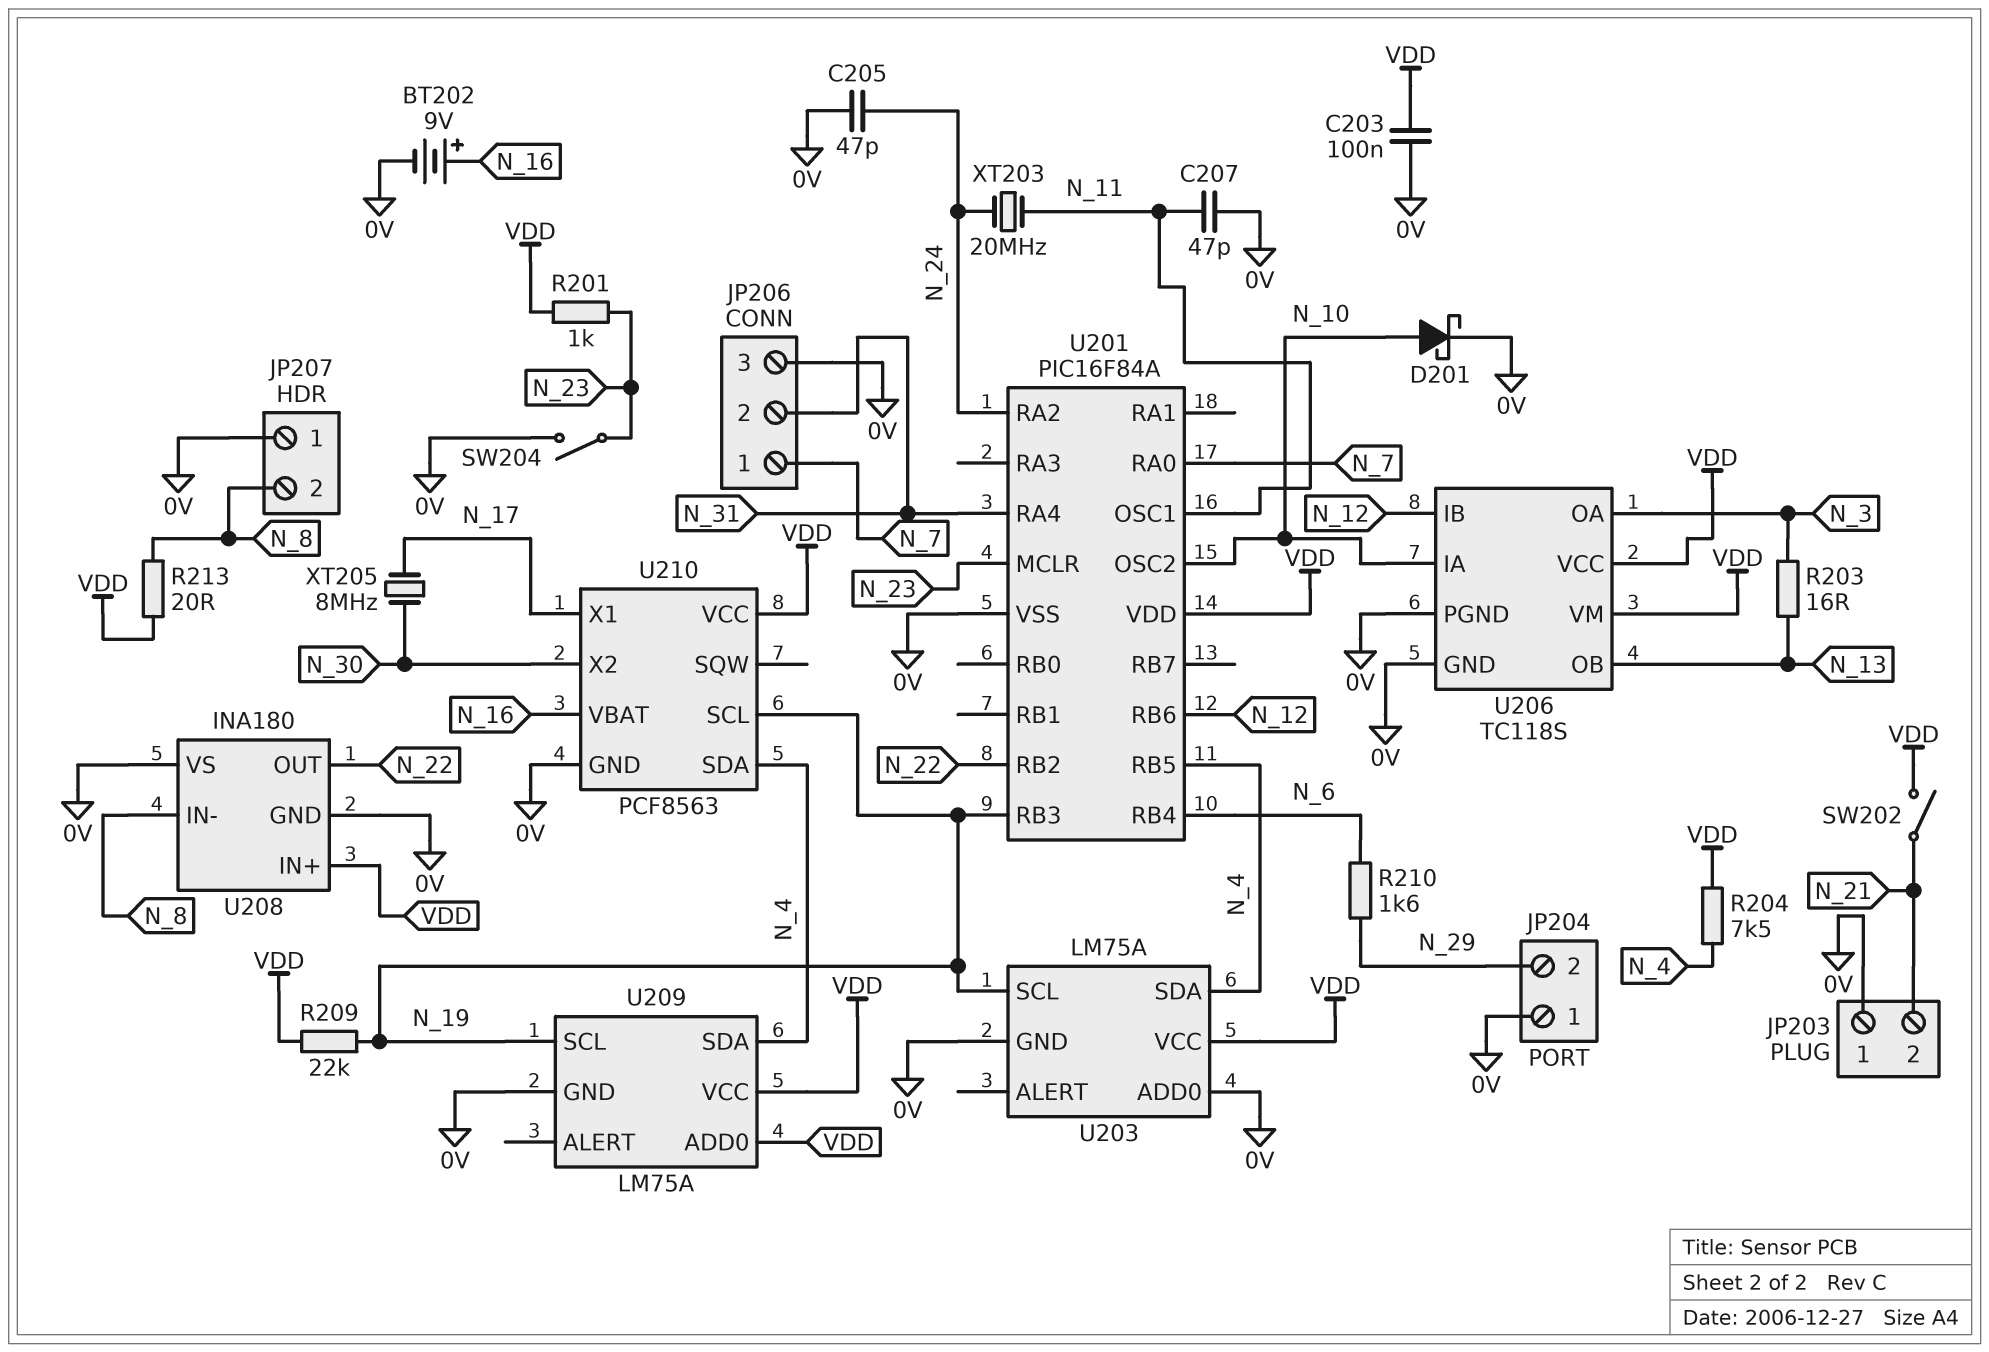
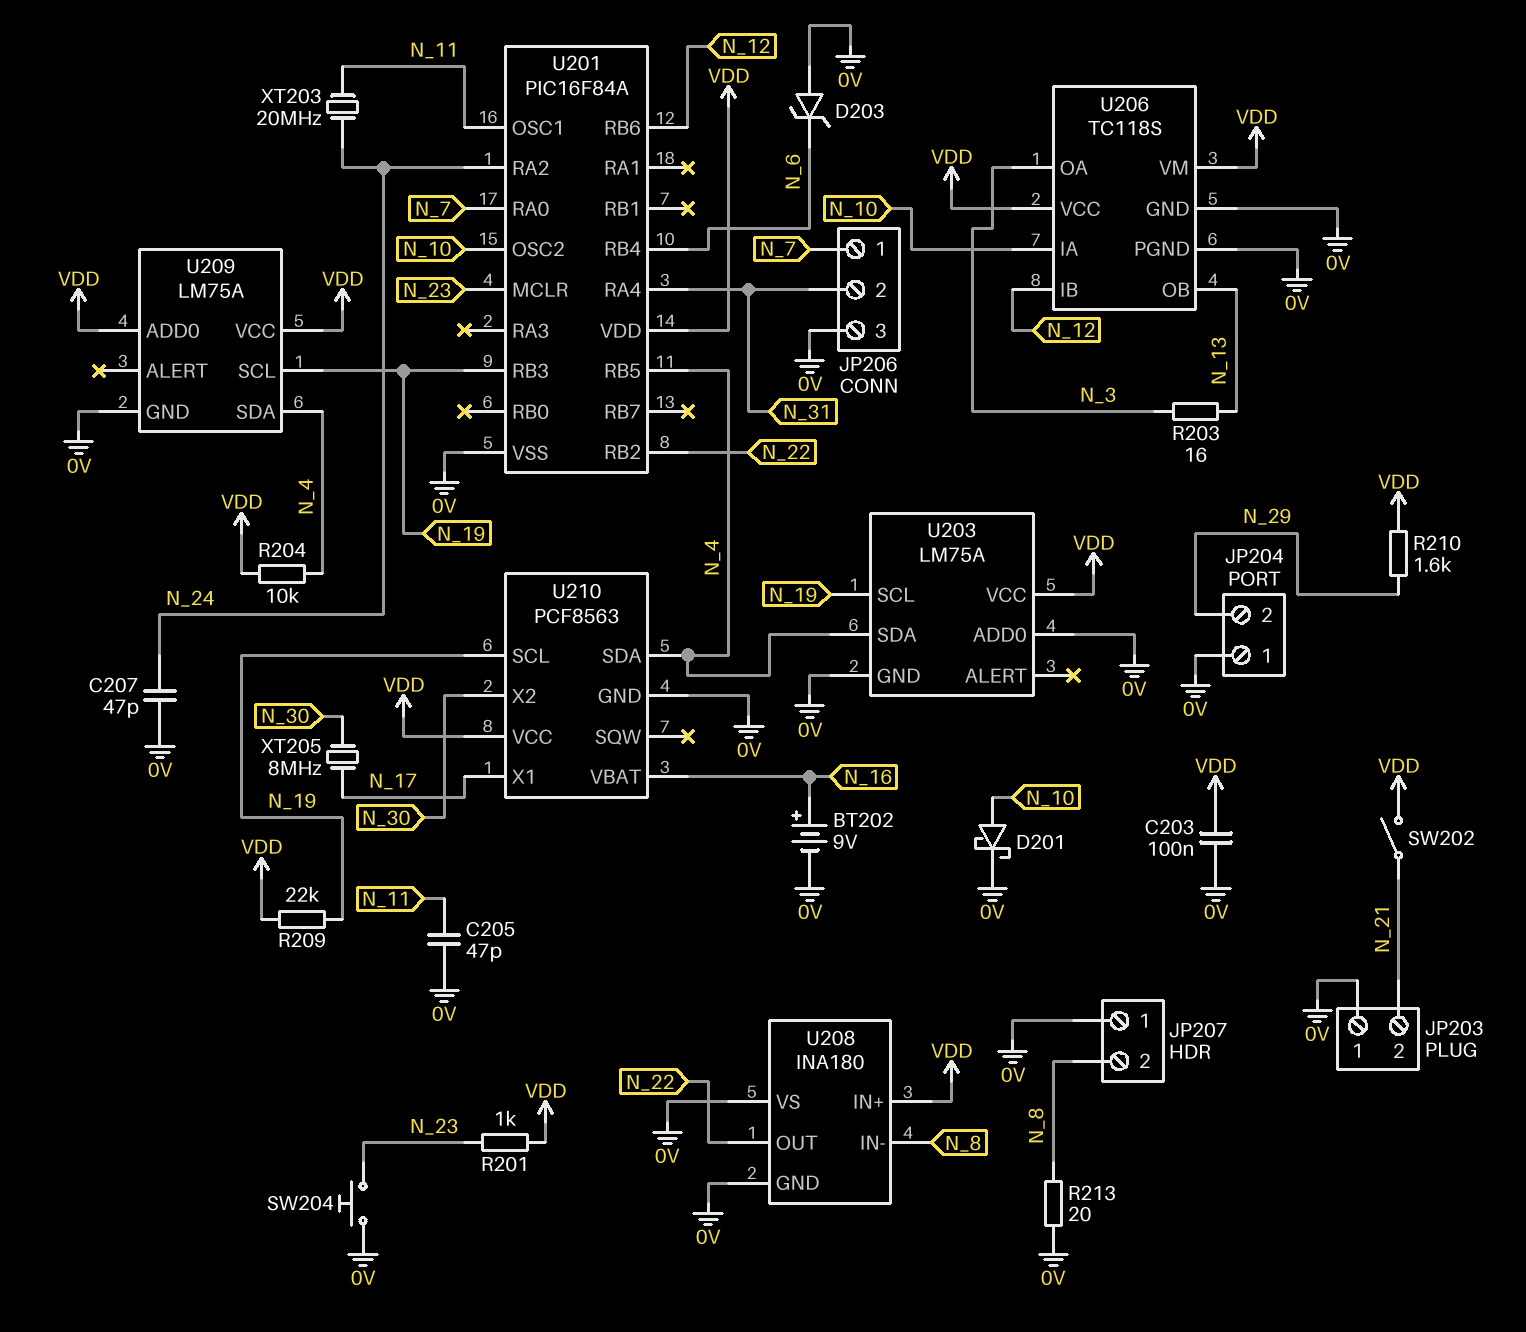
C205: 47pF (0V, N_24) -> 47pF (0V, N_11)
C207: 47pF (0V, N_11) -> 47pF (0V, N_24)
D203: none -> zener (A 0V, K N_6)
R204: 7.5k (N_4, VDD) -> 10k (N_4, VDD)
R210: 1.6k (N_6, N_29) -> 1.6k (N_29, VDD)
R213: 20 (N_8, VDD) -> 20 (0V, N_8)
SW204: switch (0V, N_23) -> button (0V, N_23)

